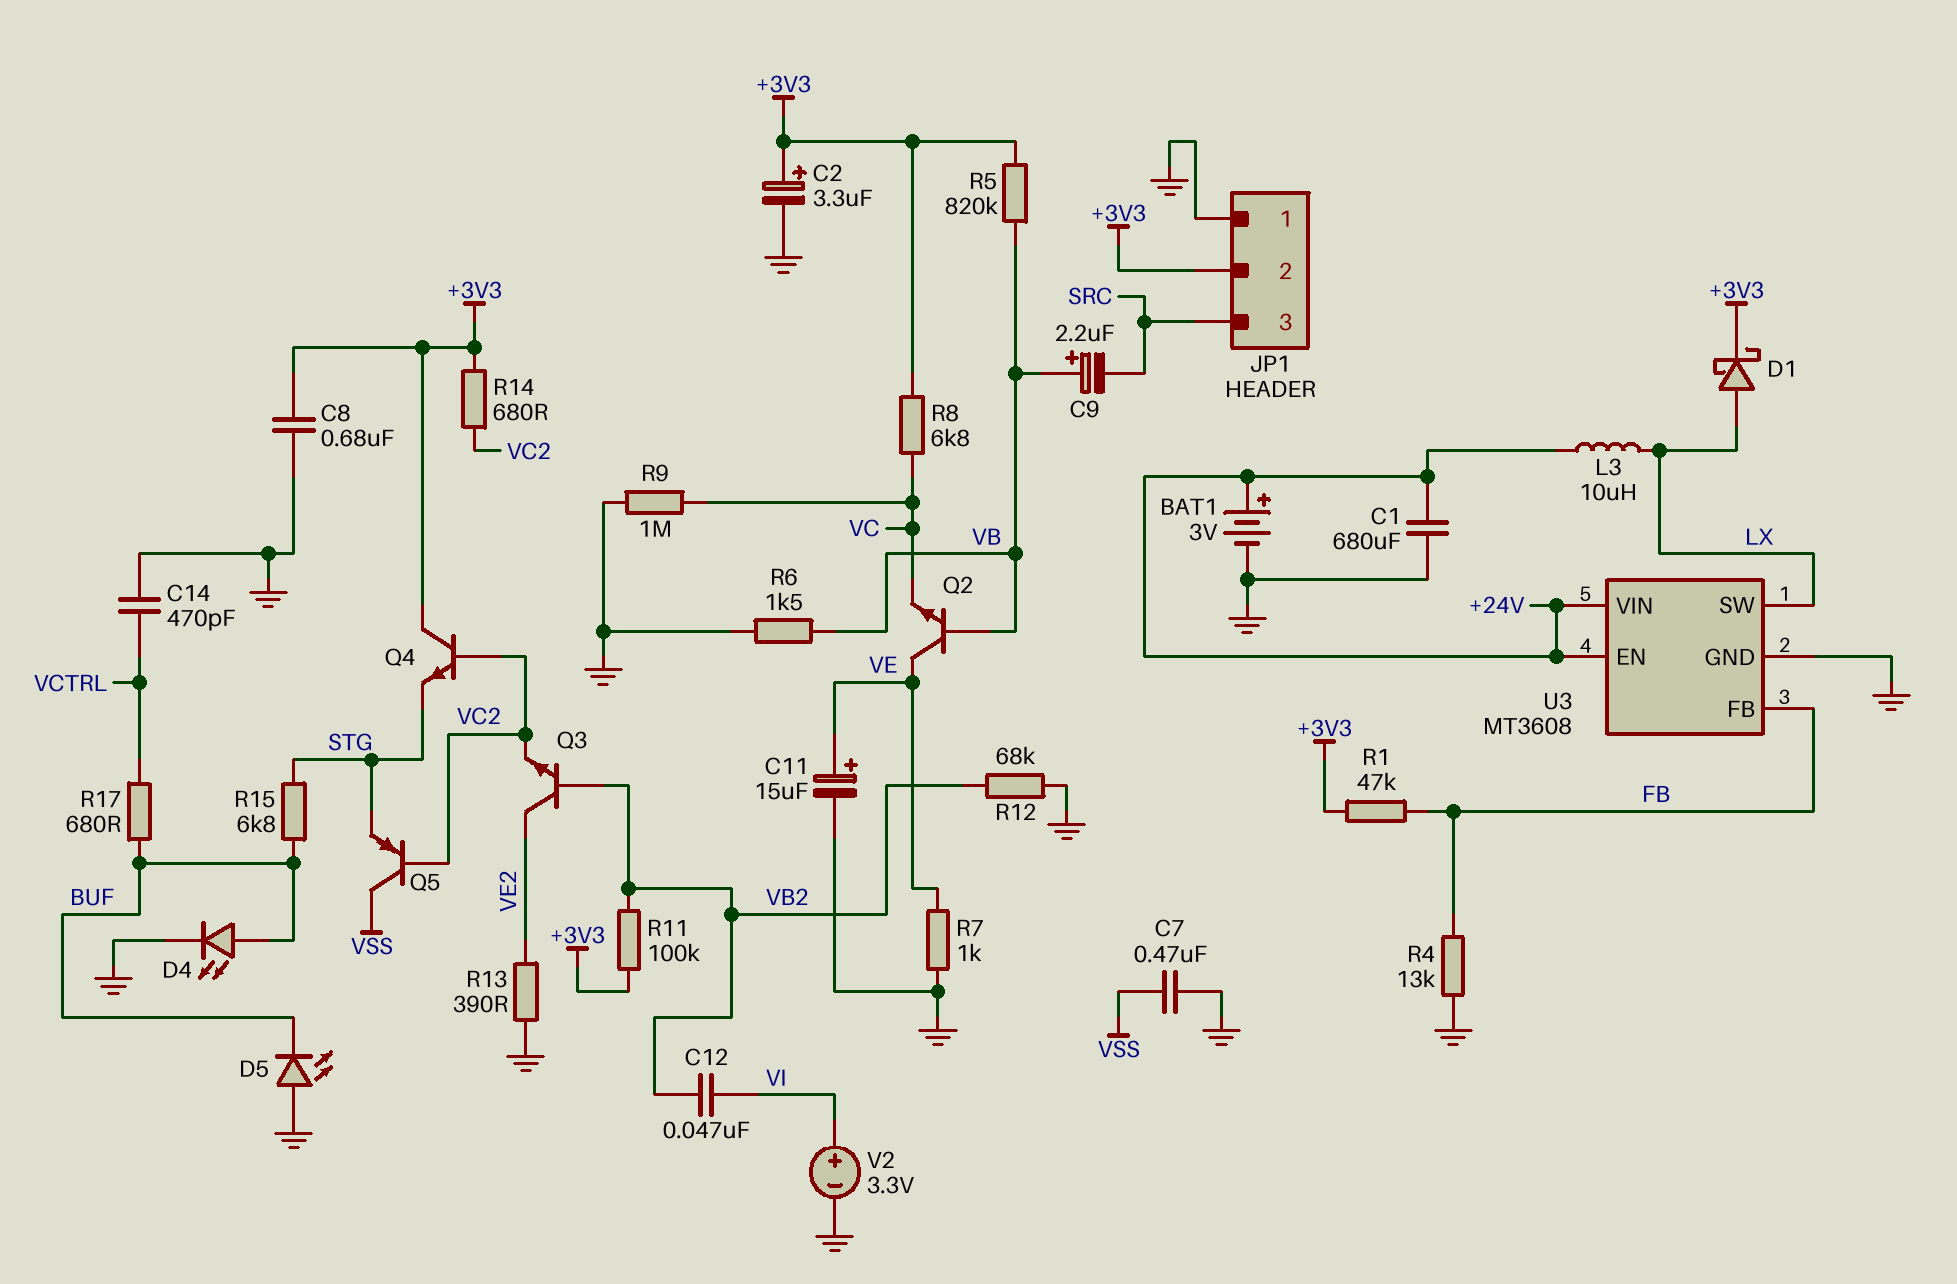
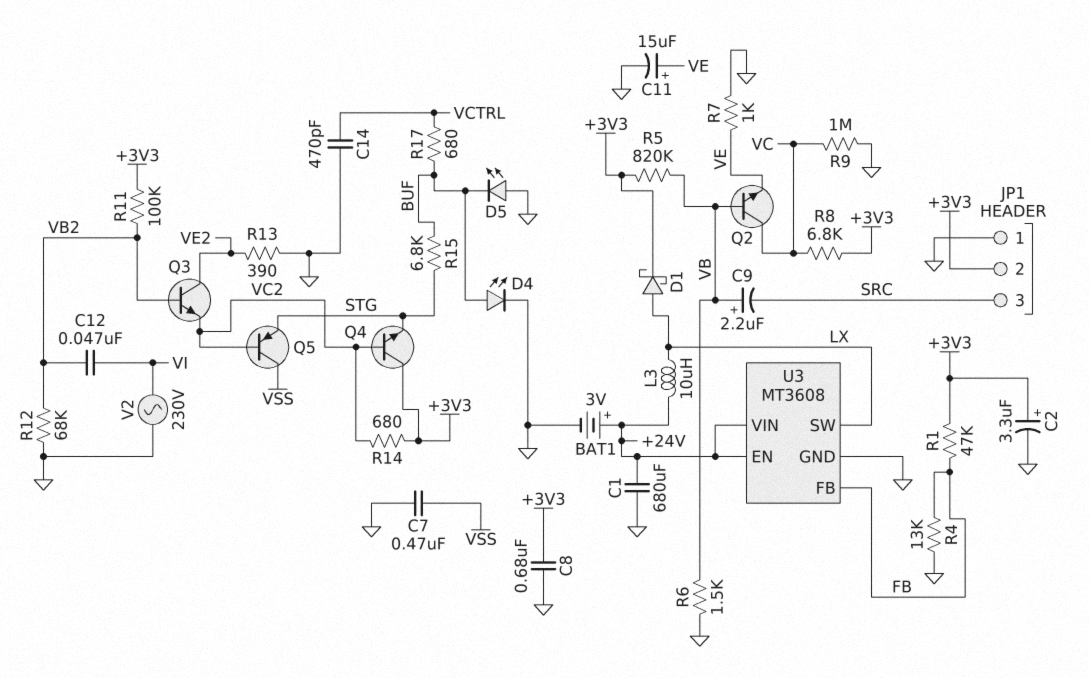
Q2: NPN (B VB, C VE, E VC) -> NPN (B VB, C VC, E VE)
V2: 3.3V (plus VI, minus GND) -> AC 230V (GND, VI)

